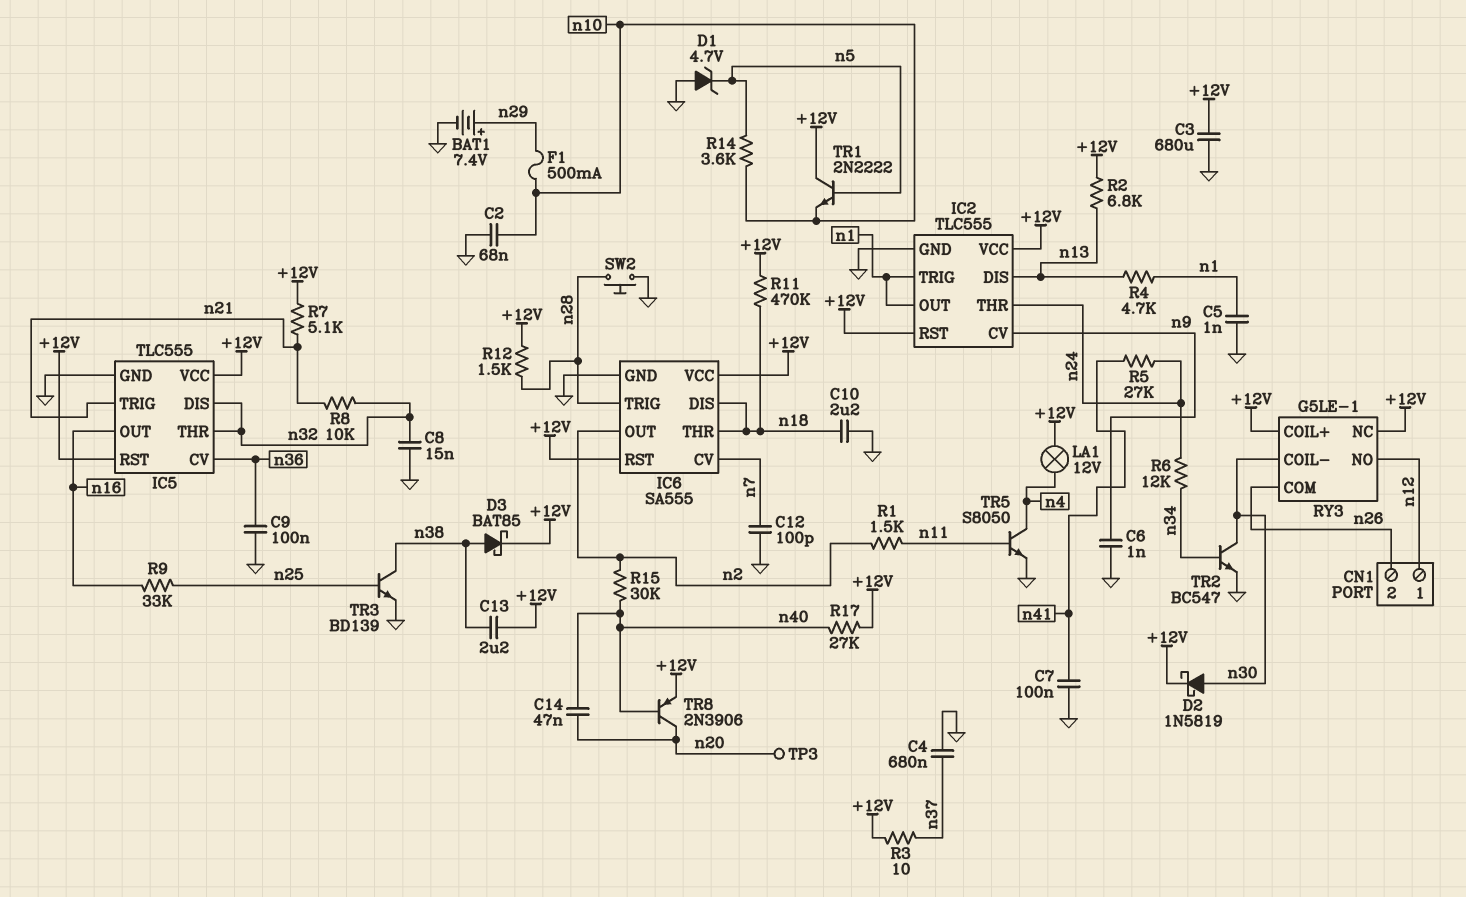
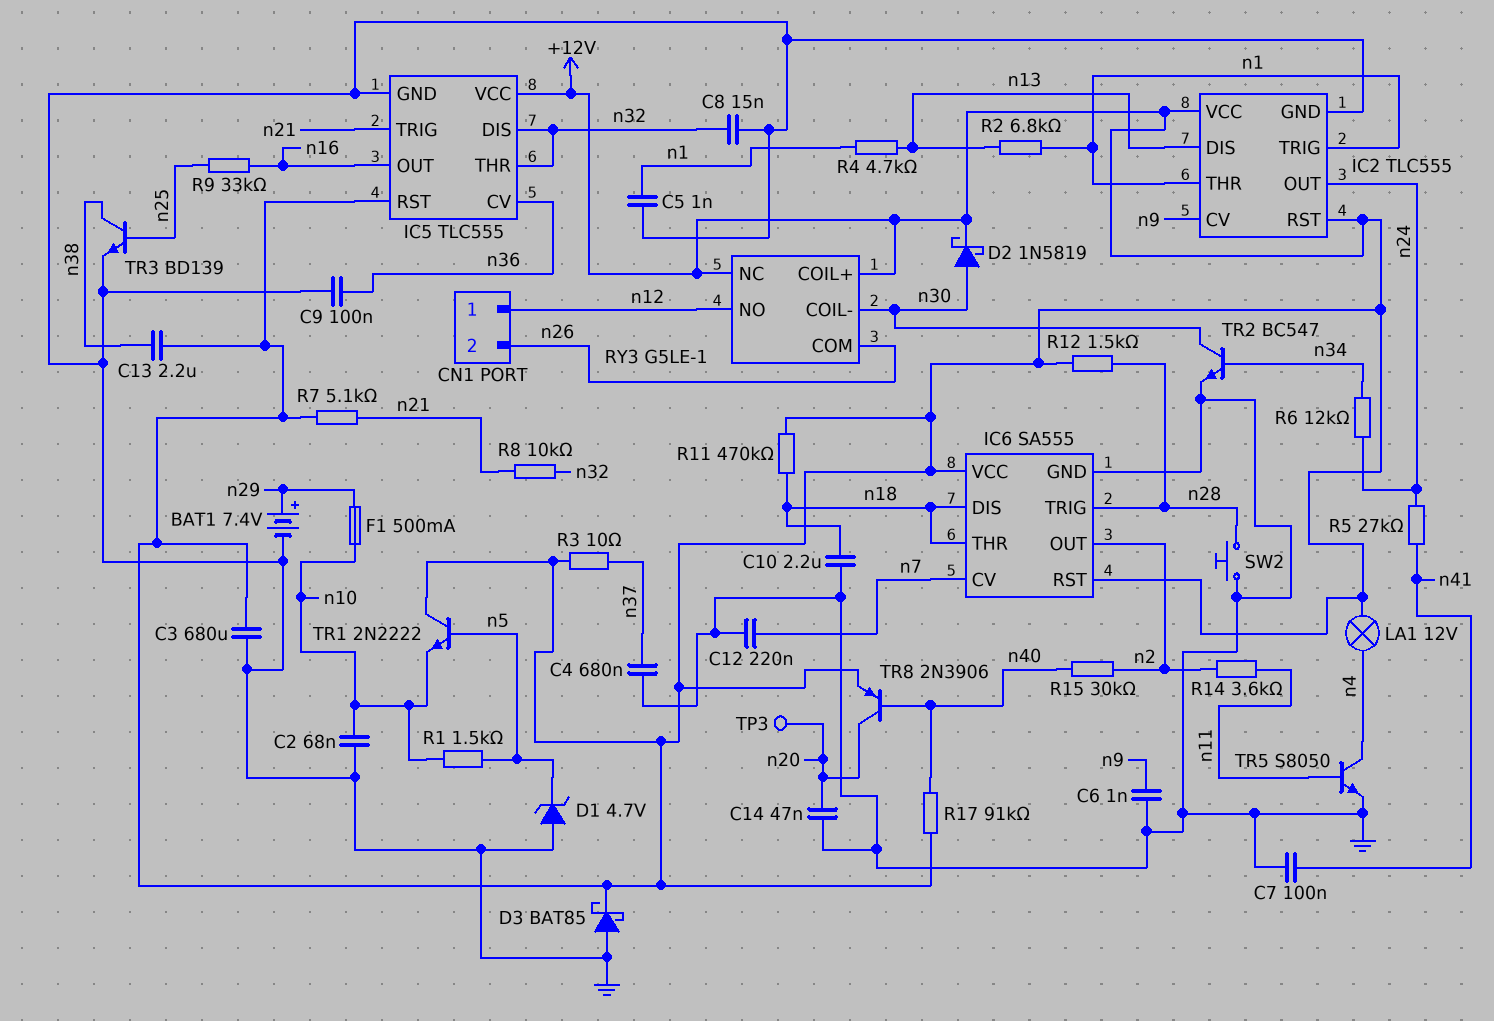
C12: 100pF (GND, n7) -> 220nF (GND, n7)
C14: 47nF (n20, n40) -> 47nF (GND, n20)
D3: schottky BAT85 (A n38, K +12V) -> schottky BAT85 (A GND, K +12V)
IC2 pin OUT: n1 -> n24
IC2 pin THR: n24 -> n1
R1: 1.5k (n2, n11) -> 1.5k (n5, n10)
R2: 6.8k (+12V, n13) -> 6.8k (n1, n13)
R14: 3.6k (n5, n10) -> 3.6k (n2, n11)
R17: 27k (+12V, n40) -> 91k (+12V, n40)

